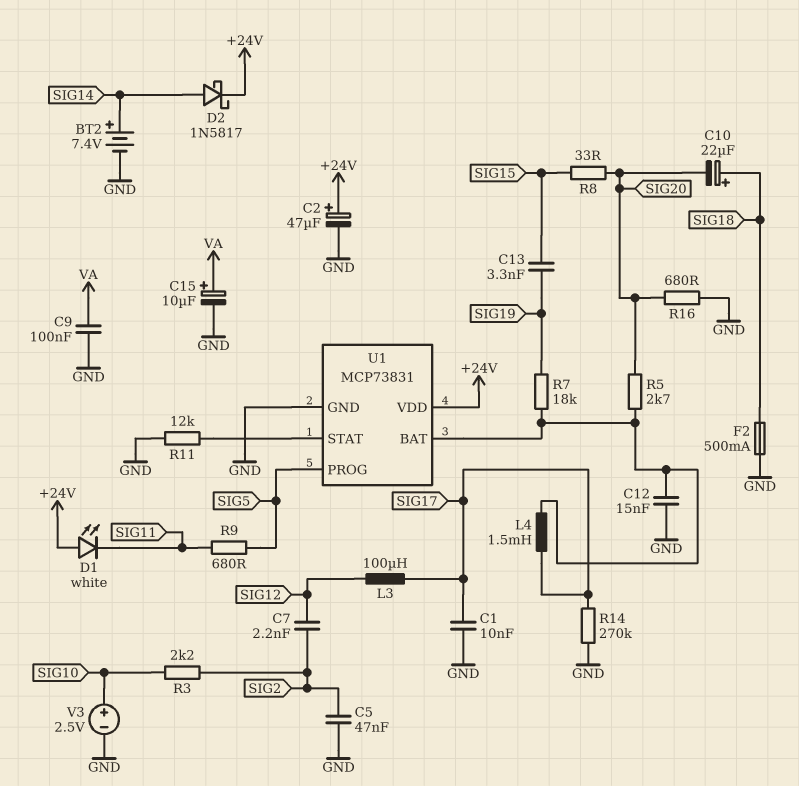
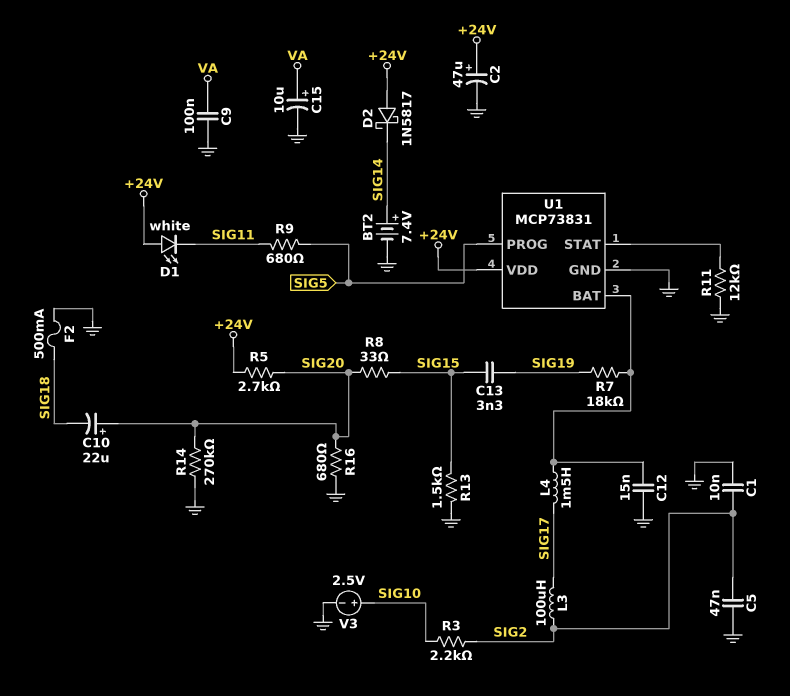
C1: 10nF (GND, SIG17) -> 10nF (GND, SIG2)
C7: 2.2nF (SIG2, SIG12) -> none
C10: 22uF (plus SIG18, minus SIG20) -> 22uF (plus SIG20, minus SIG18)
D2: schottky 1N5817 (A SIG14, K +24V) -> schottky 1N5817 (A +24V, K SIG14)
L3: 100uH (SIG12, SIG17) -> 100uH (SIG2, SIG17)
R5: 2.7k (SIG20, U1/BAT) -> 2.7k (+24V, SIG20)
R13: none -> 1.5k (GND, SIG15)
R14: 270k (GND, SIG17) -> 270k (GND, SIG20)

